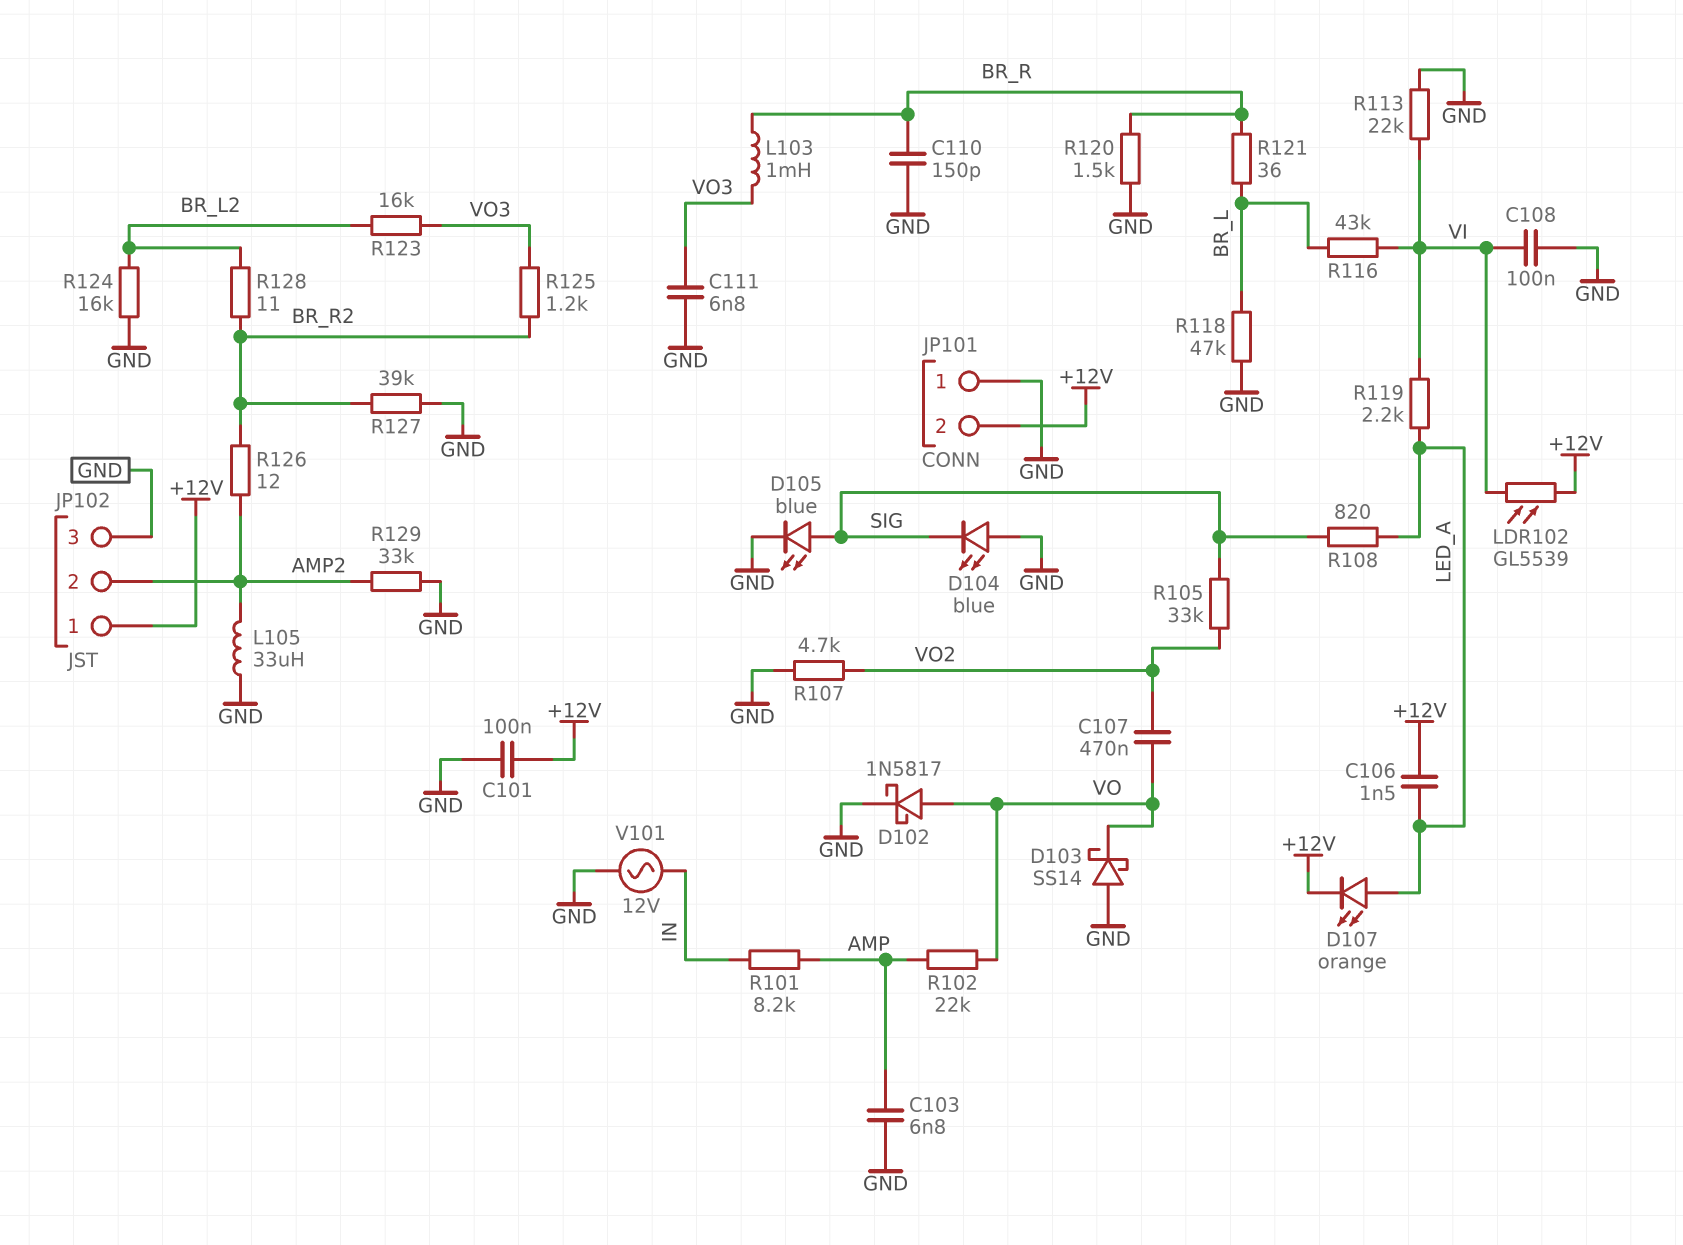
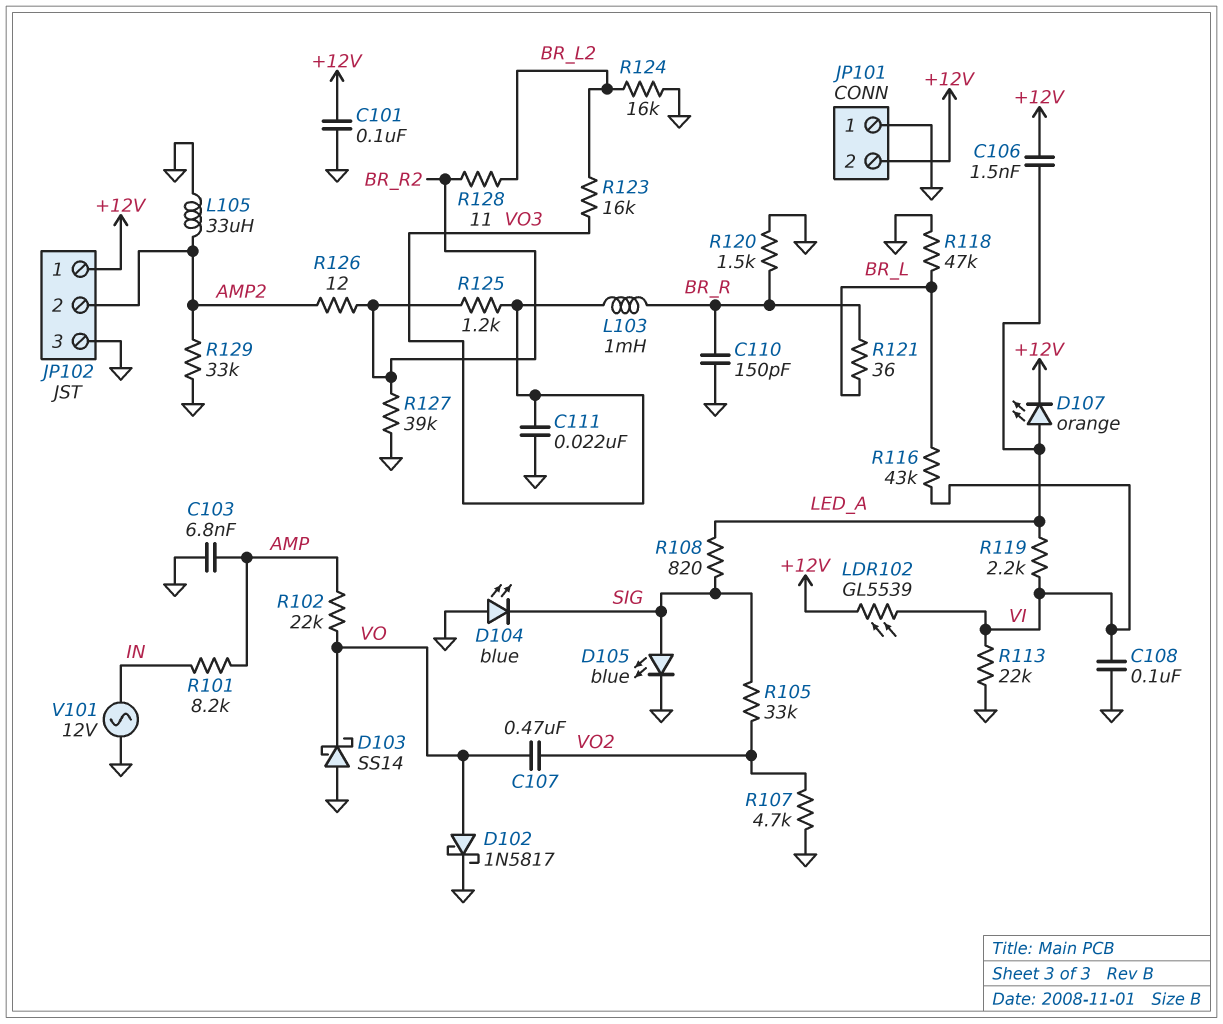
C111: 6.8nF (GND, VO3) -> 22nF (GND, VO3)

